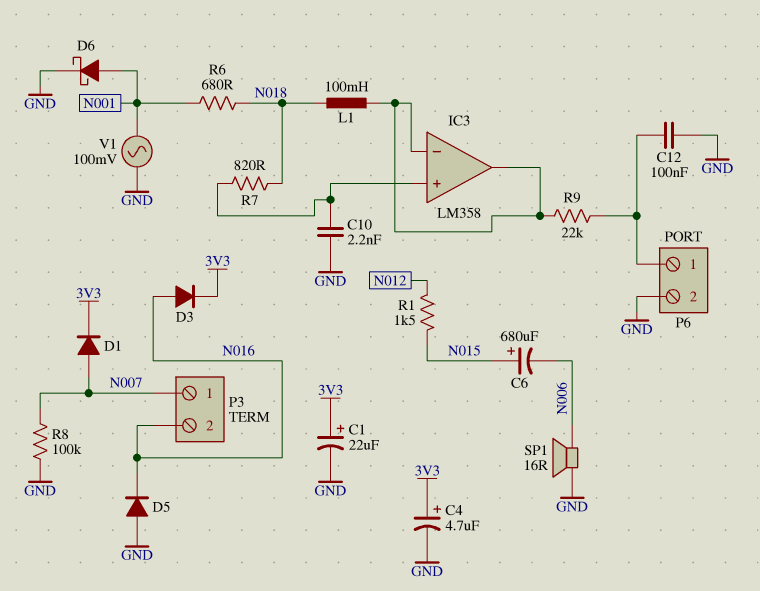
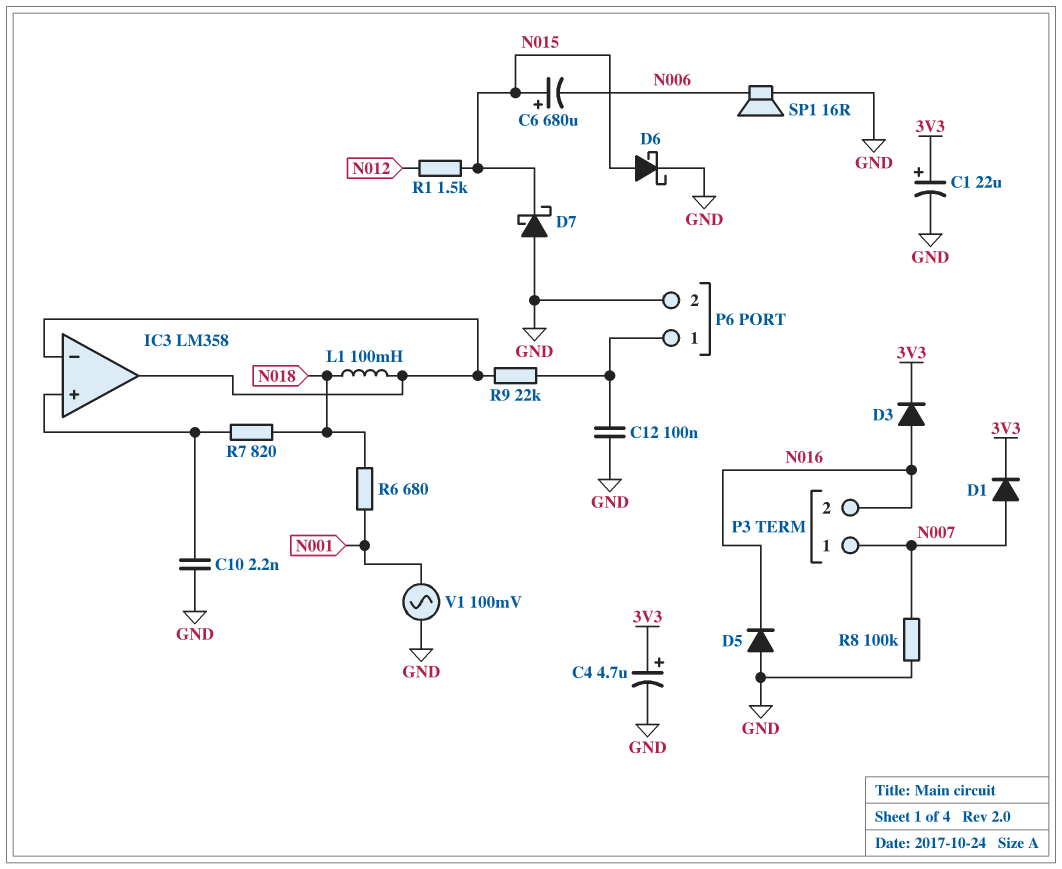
D6: schottky (A N001, K GND) -> schottky (A N015, K GND)
D7: none -> schottky (A GND, K N015)

